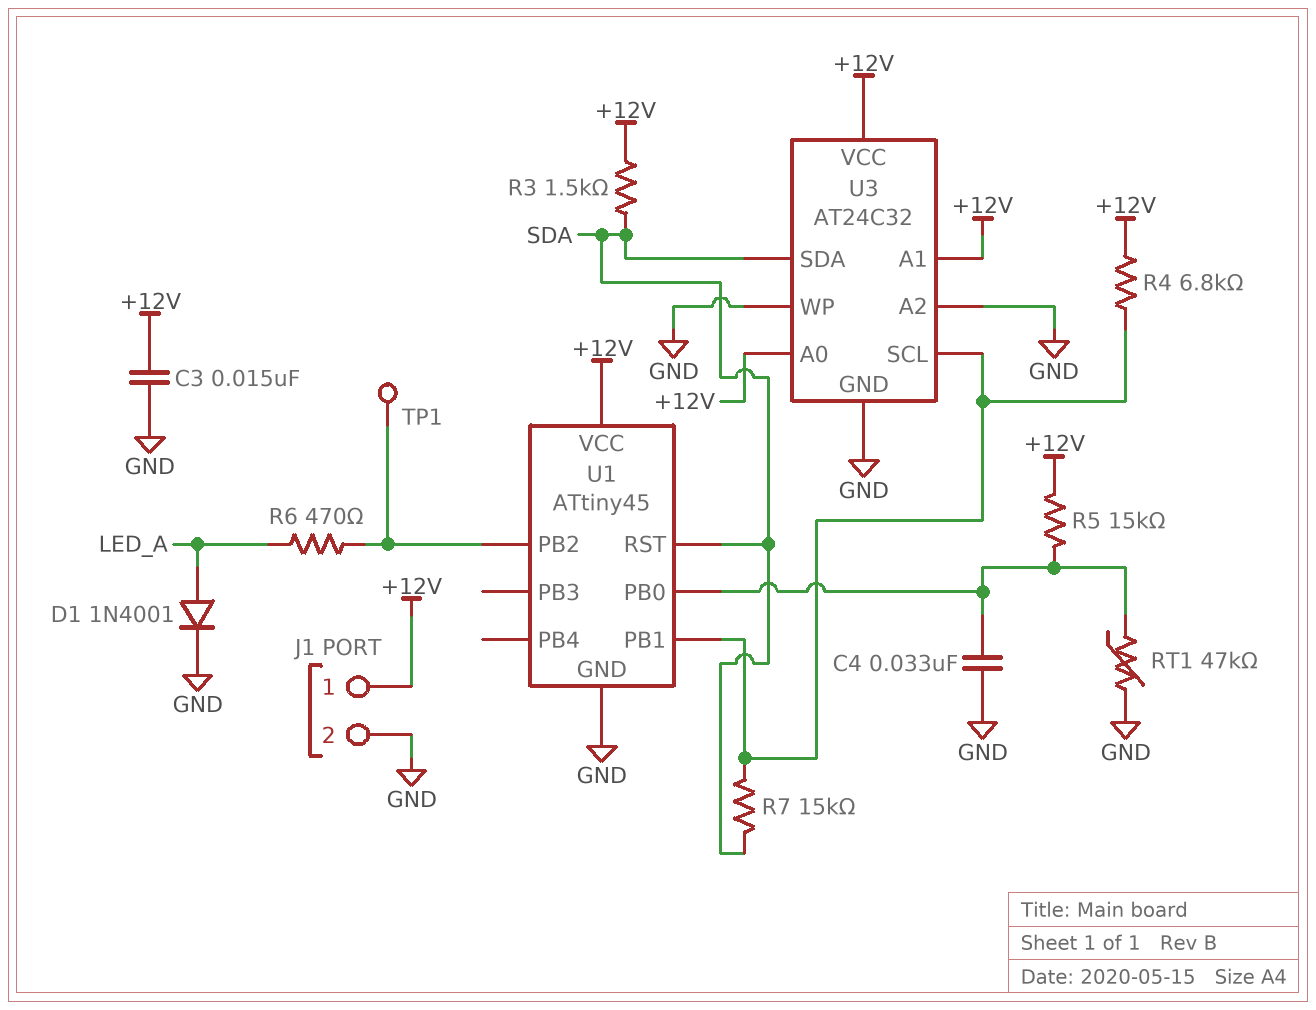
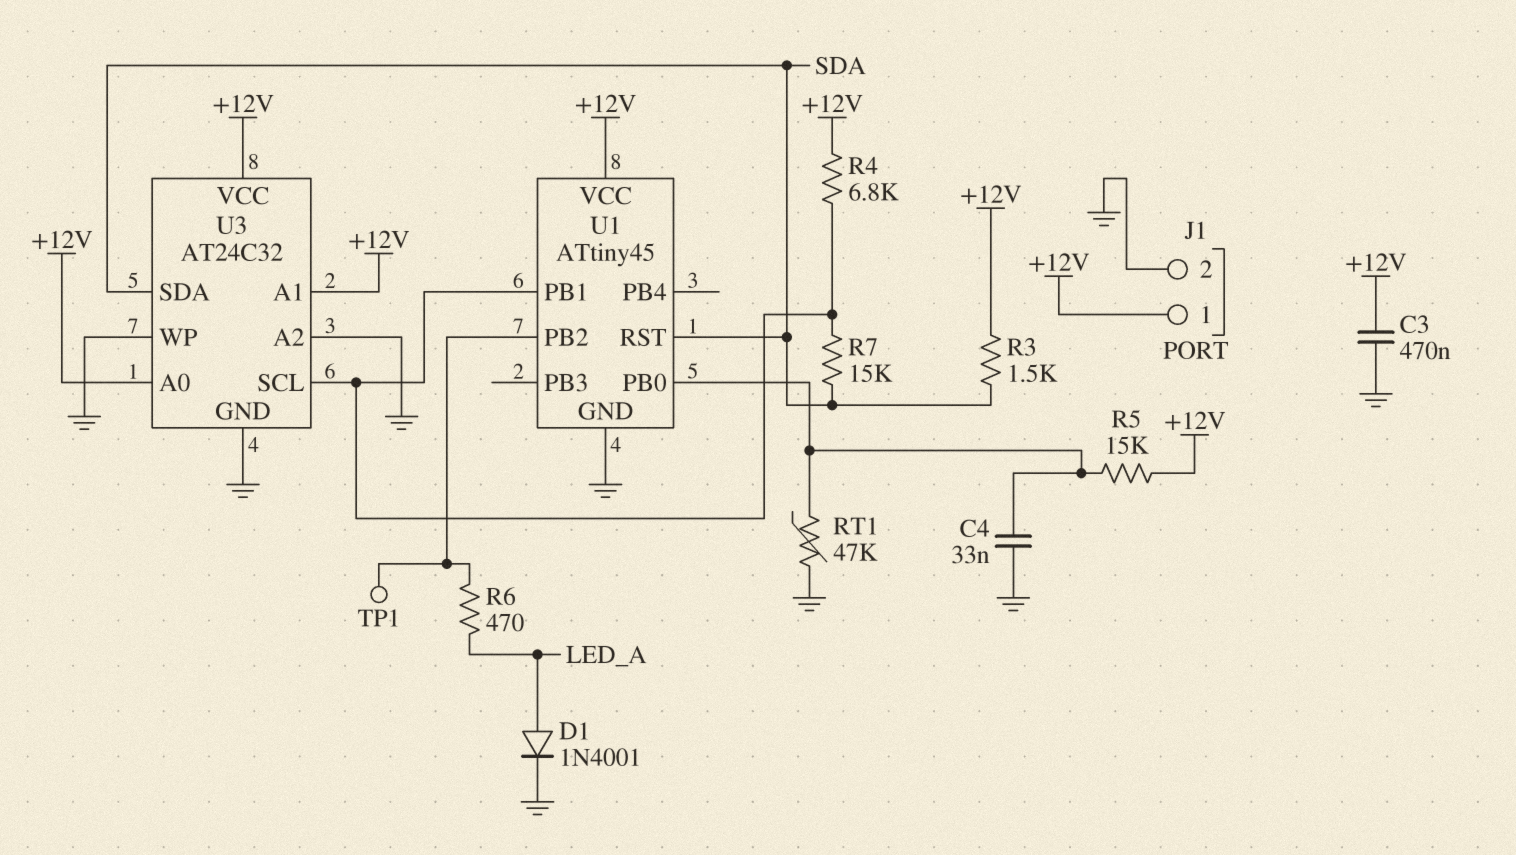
C3: 15nF (+12V, GND) -> 470nF (+12V, GND)

